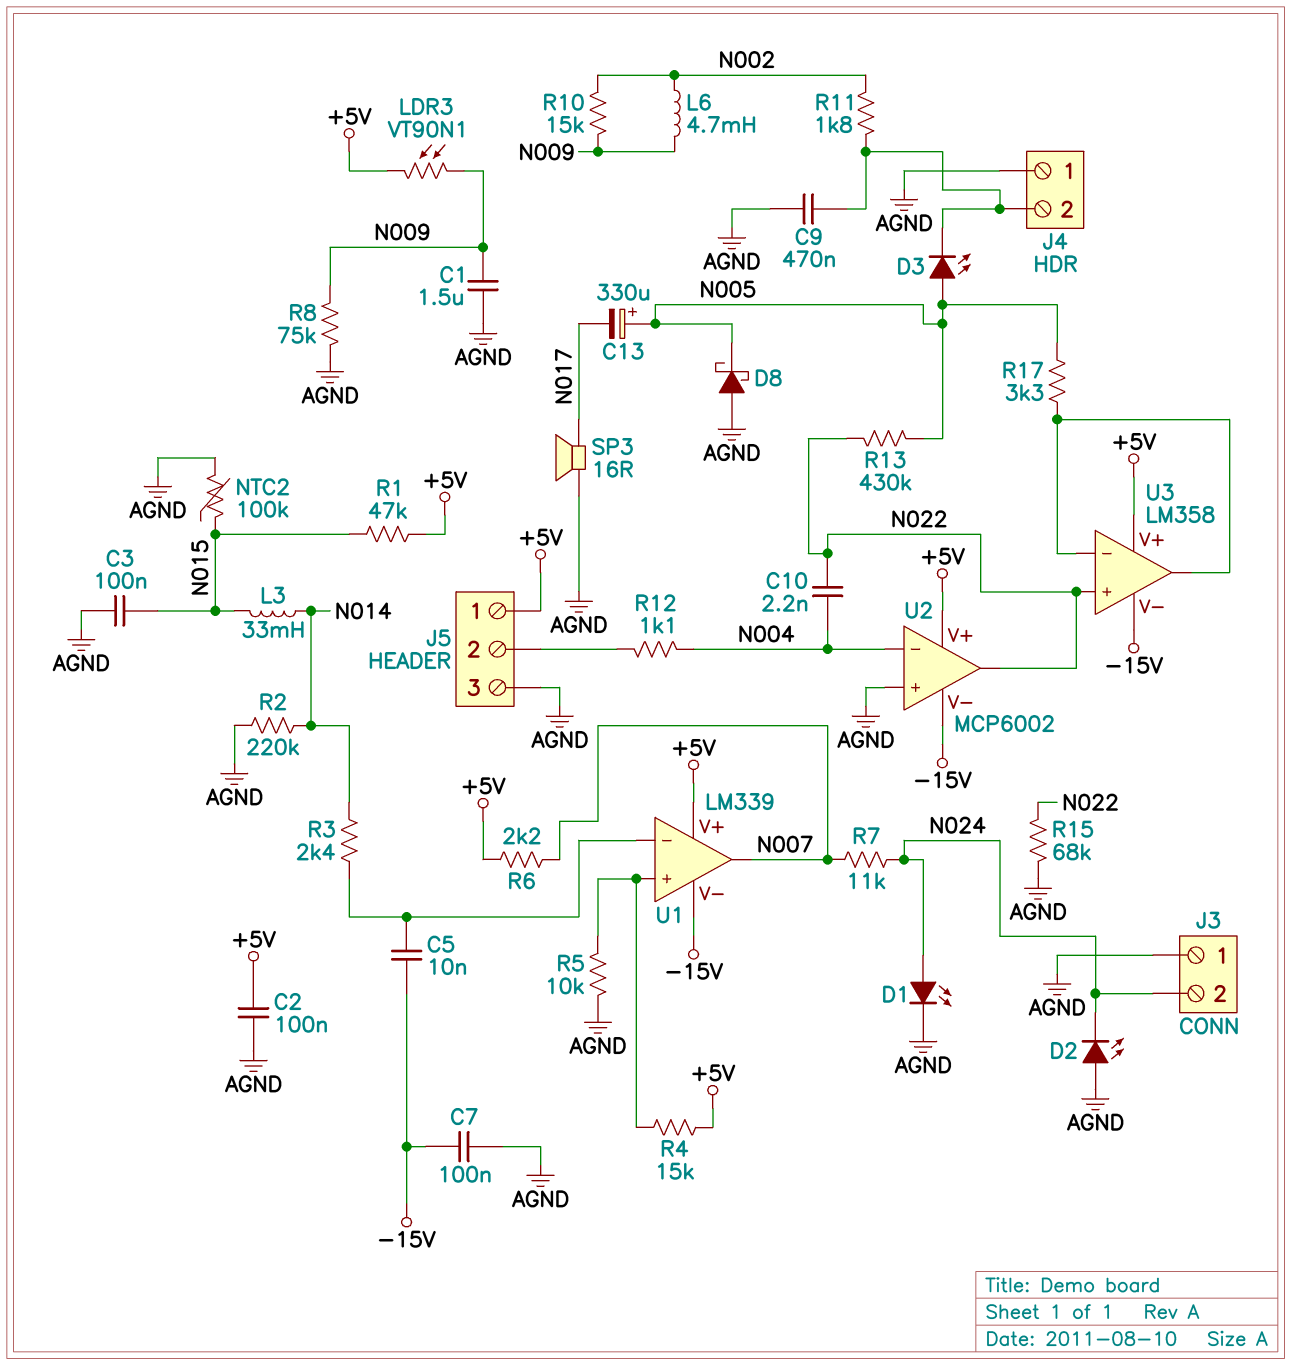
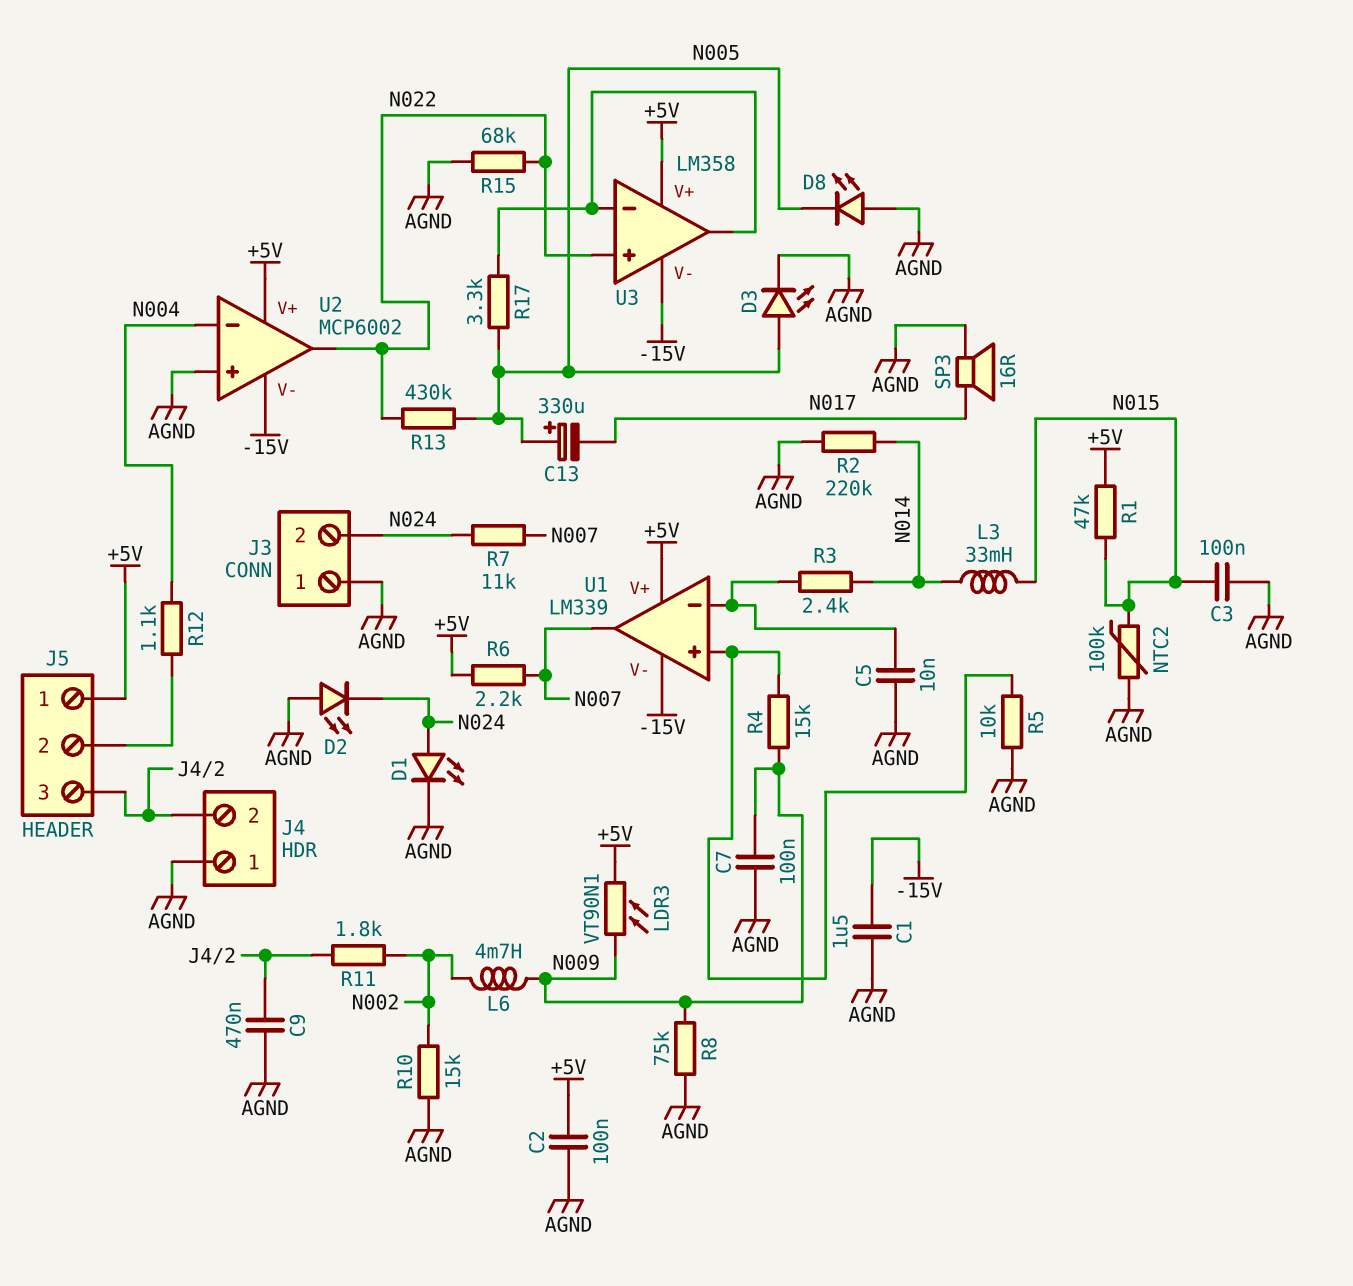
C1: 1.5uF (AGND, N009) -> 1.5uF (-15V, AGND)
C5: 10nF (-15V, U1/in-) -> 10nF (AGND, U1/in-)
C7: 100nF (-15V, AGND) -> 100nF (AGND, N009)
C10: 2.2nF (N004, N022) -> none
D3: LED (A N005, K J4/2) -> LED (A N005, K AGND)
D8: schottky (A AGND, K N005) -> LED (A AGND, K N005)
J5 pin 3: AGND -> J4/2
R4: 15k (+5V, U1/in+) -> 15k (N009, U1/in+)
R10: 15k (N002, N009) -> 15k (AGND, N002)

